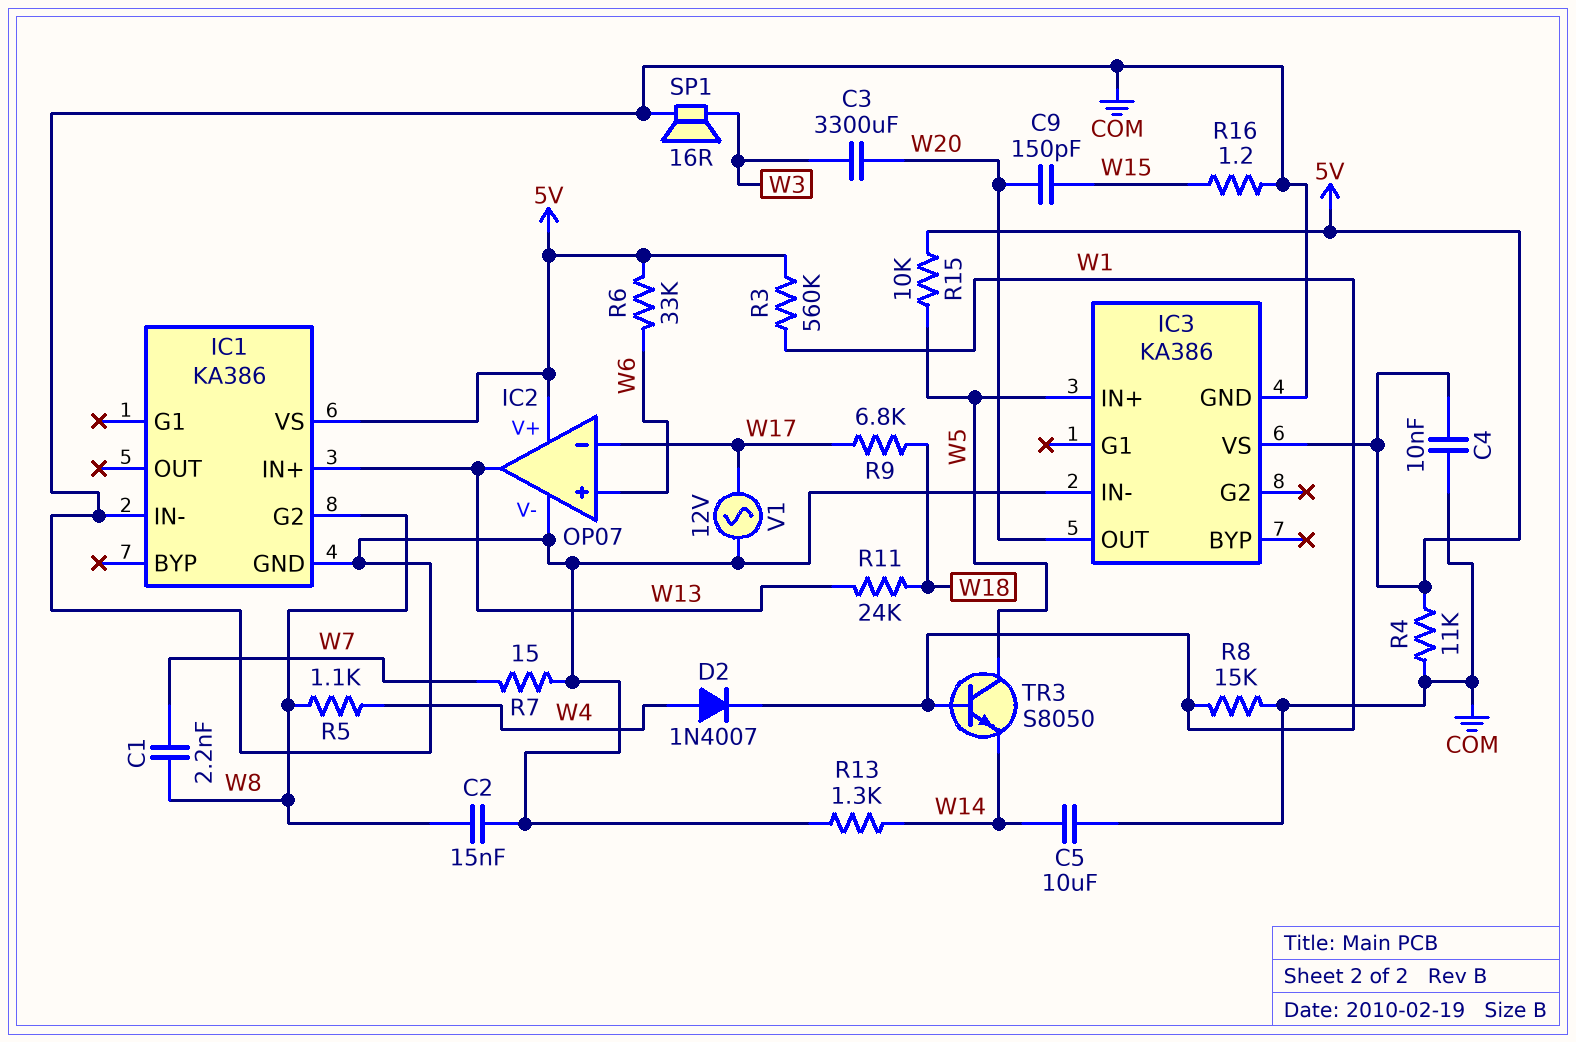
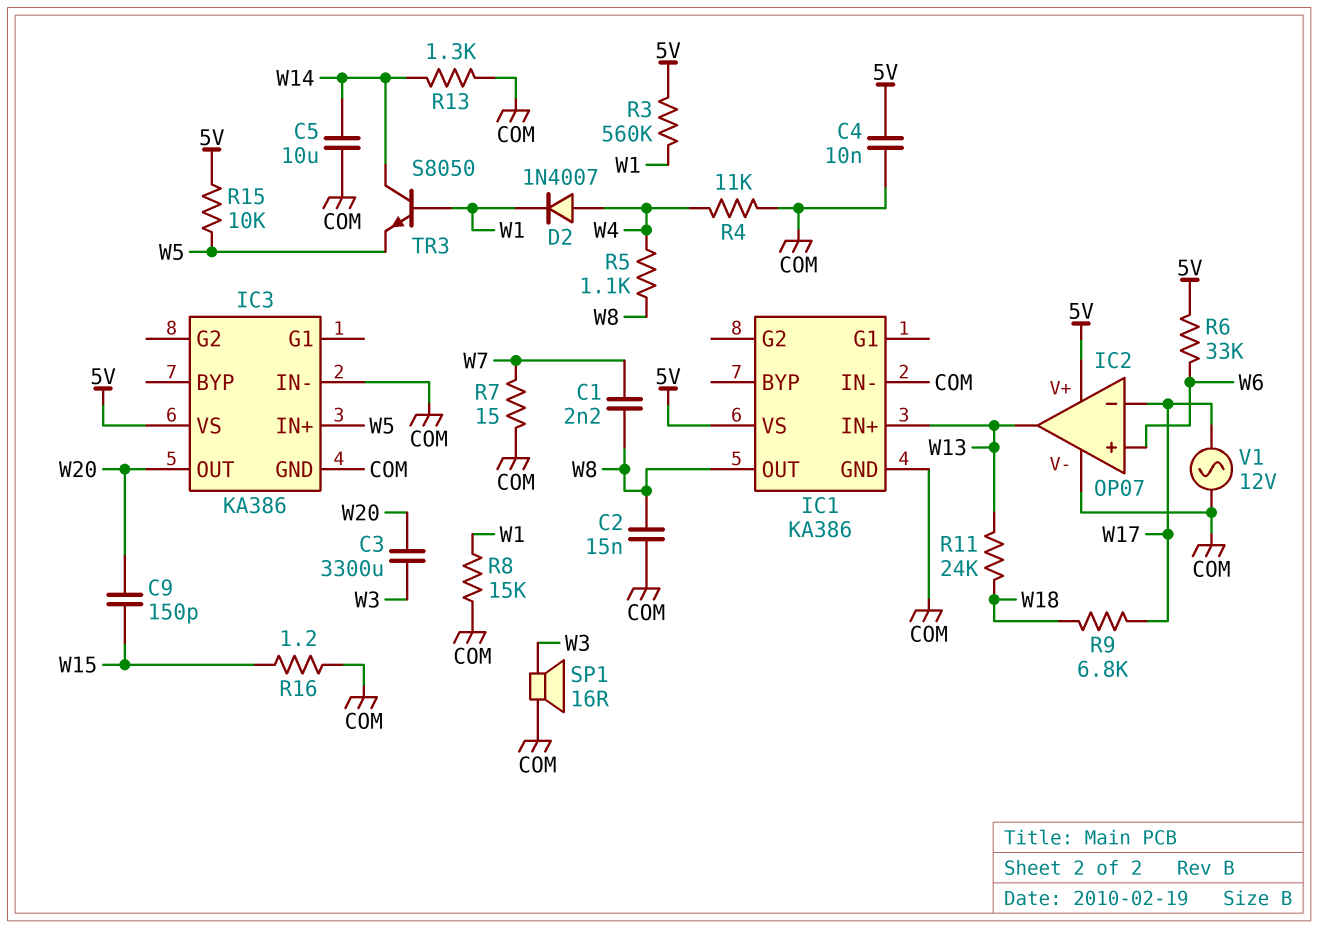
IC1 pin G2: W8 -> none
IC1 pin OUT: none -> W8
R4: 11k (5V, COM) -> 11k (COM, W4)
TR3: NPN S8050 (B W1, C W5, E W14) -> NPN S8050 (B W1, C W14, E W5)

